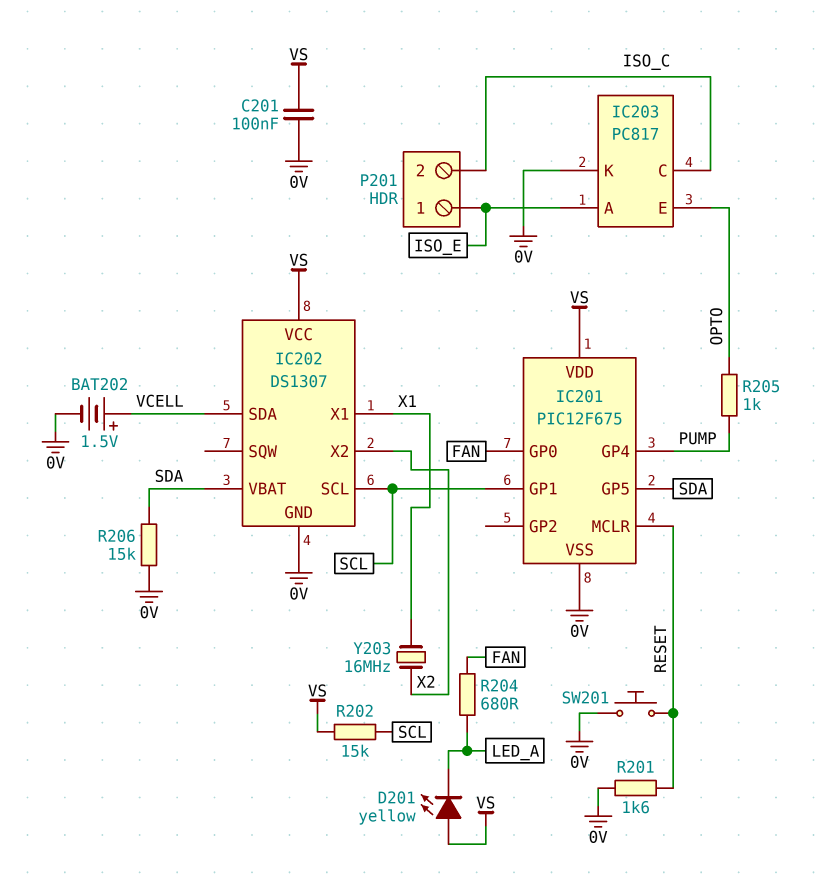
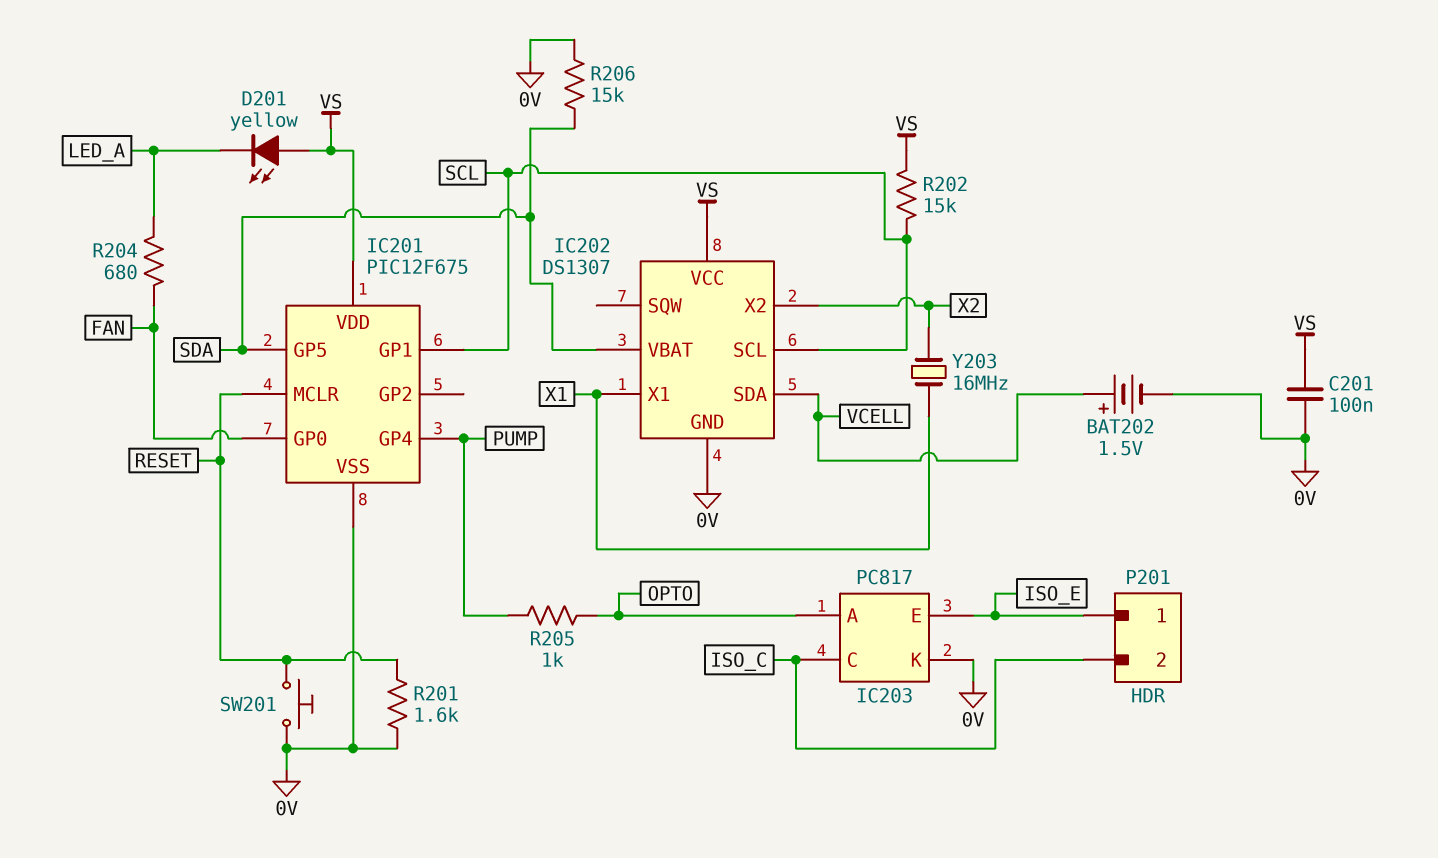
IC203 pin A: ISO_E -> OPTO
IC203 pin E: OPTO -> ISO_E

